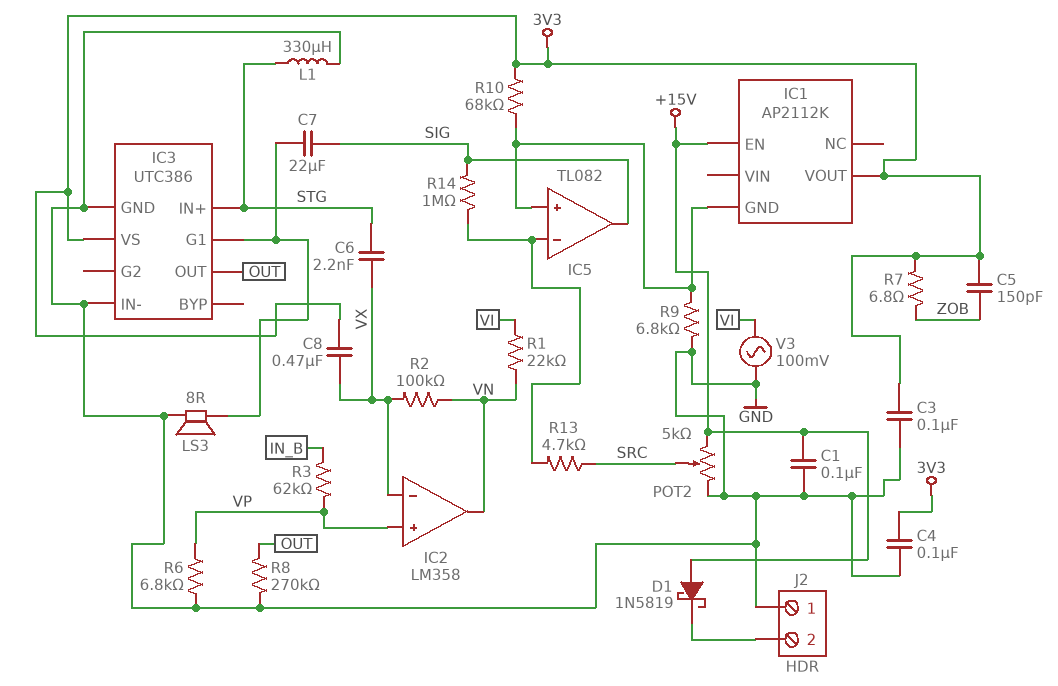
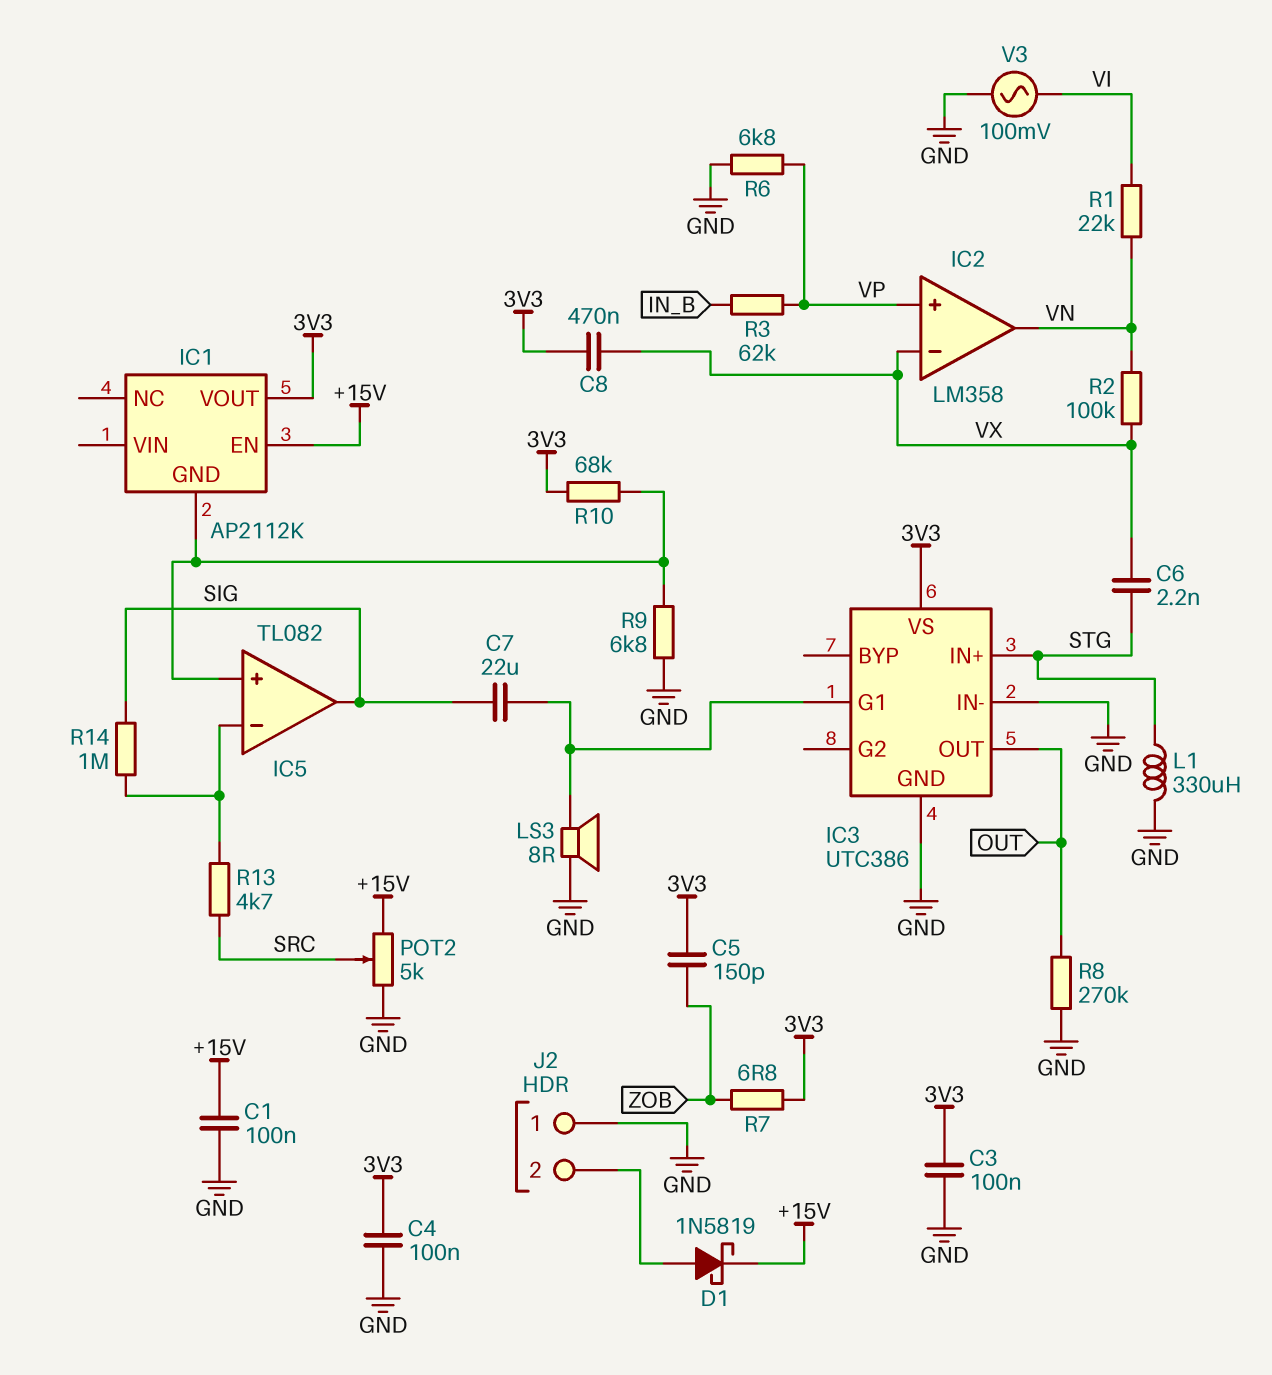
D1: schottky 1N5819 (A +15V, K J2/2) -> schottky 1N5819 (A J2/2, K +15V)

